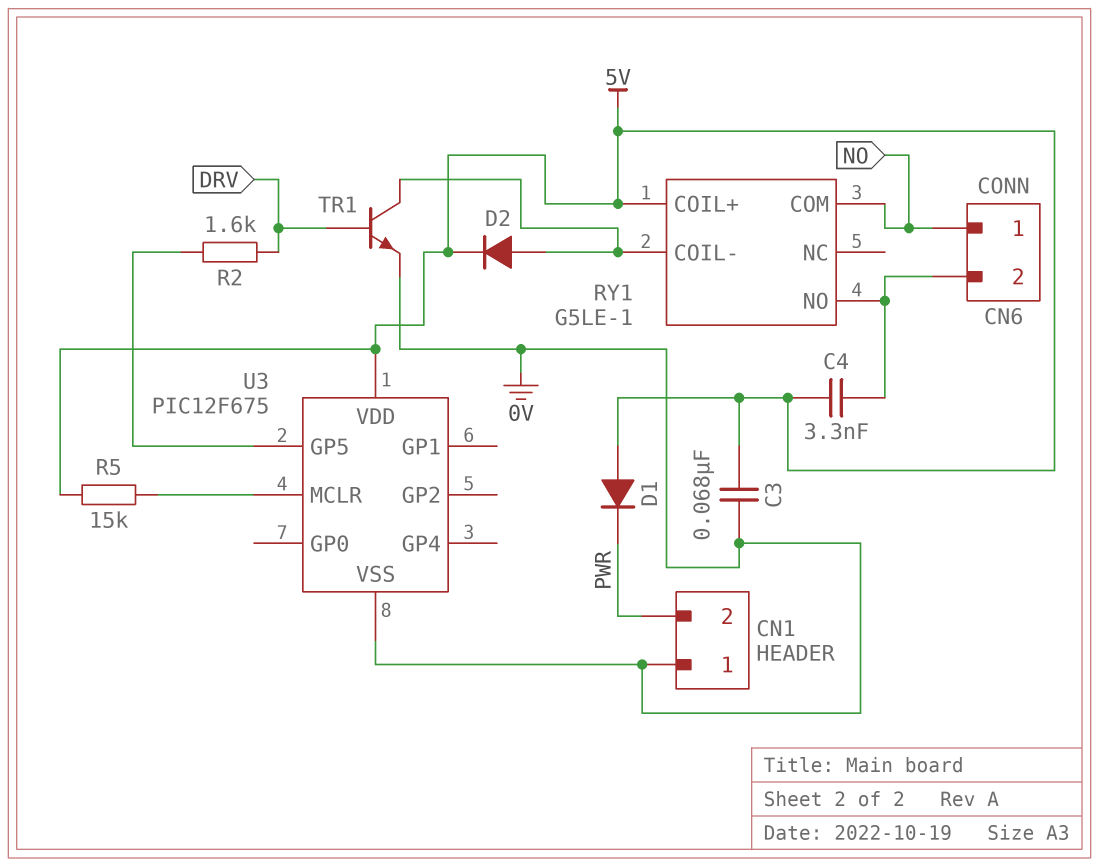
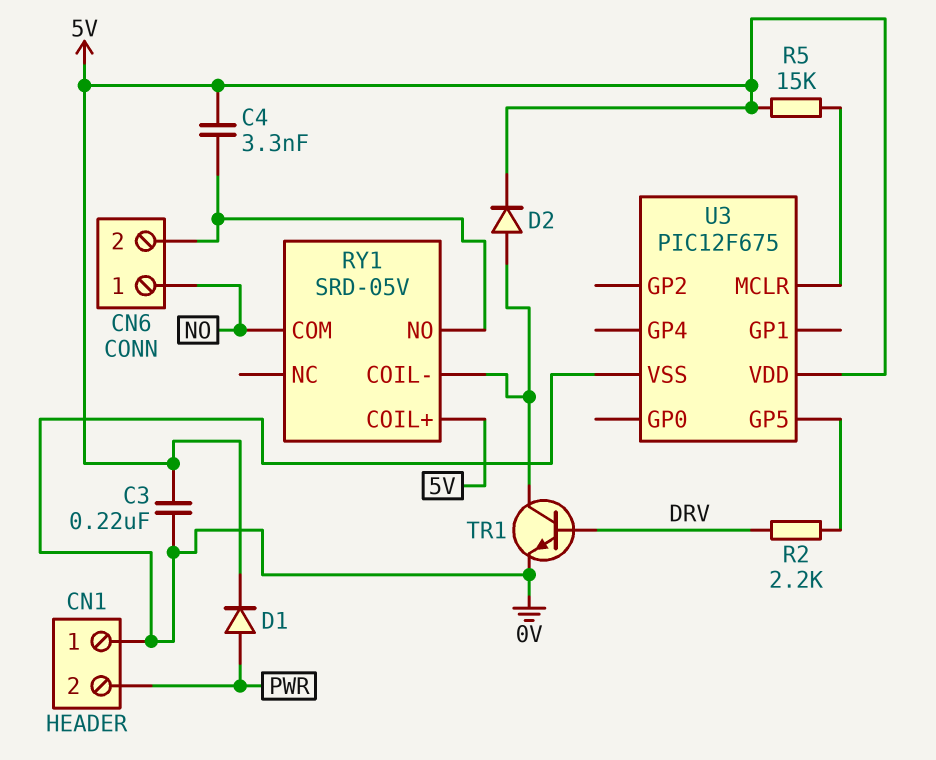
C3: 68nF (0V, 5V) -> 220nF (0V, 5V)
D1: diode (A 5V, K PWR) -> diode (A PWR, K 5V)
R2: 1.6k (DRV, U3/GP5) -> 2.2k (DRV, U3/GP5)
RY1: G5LE-1 -> SRD-05V

